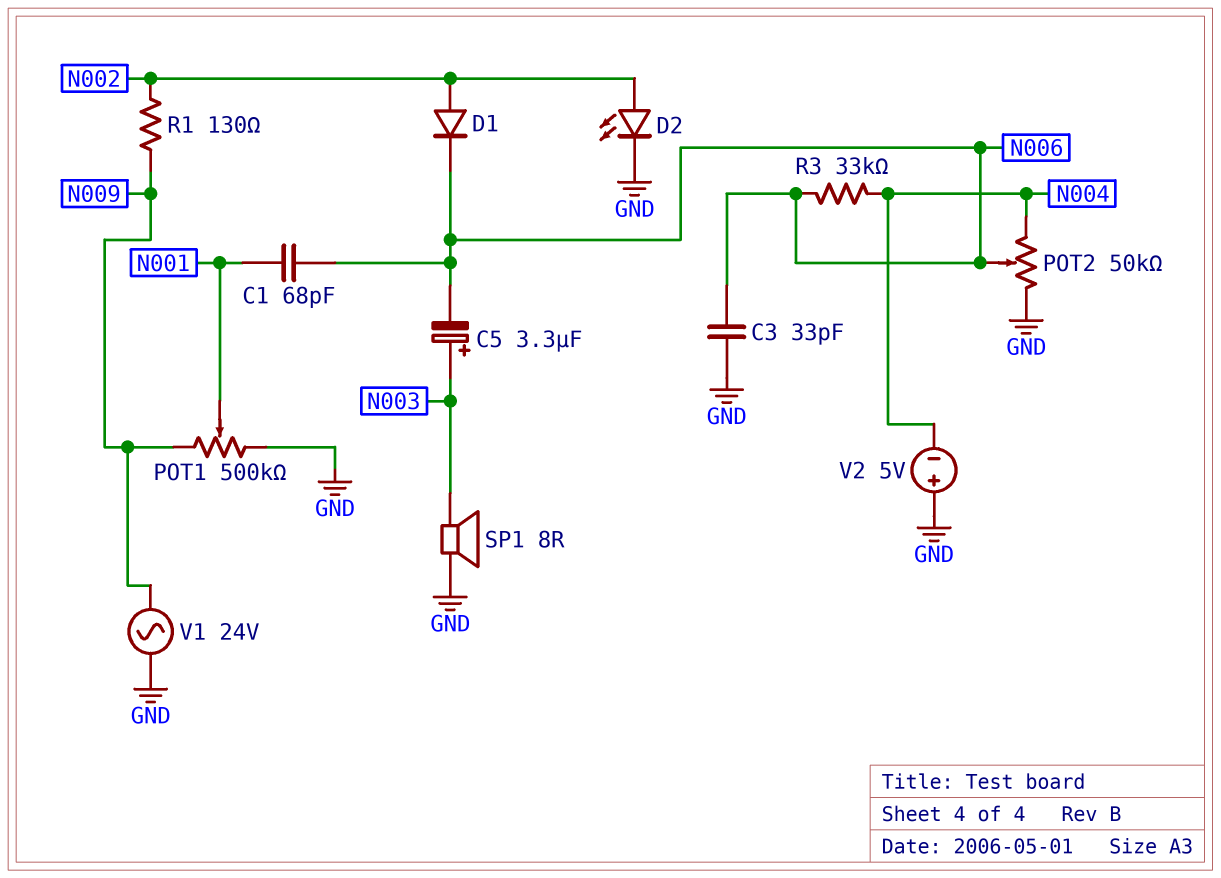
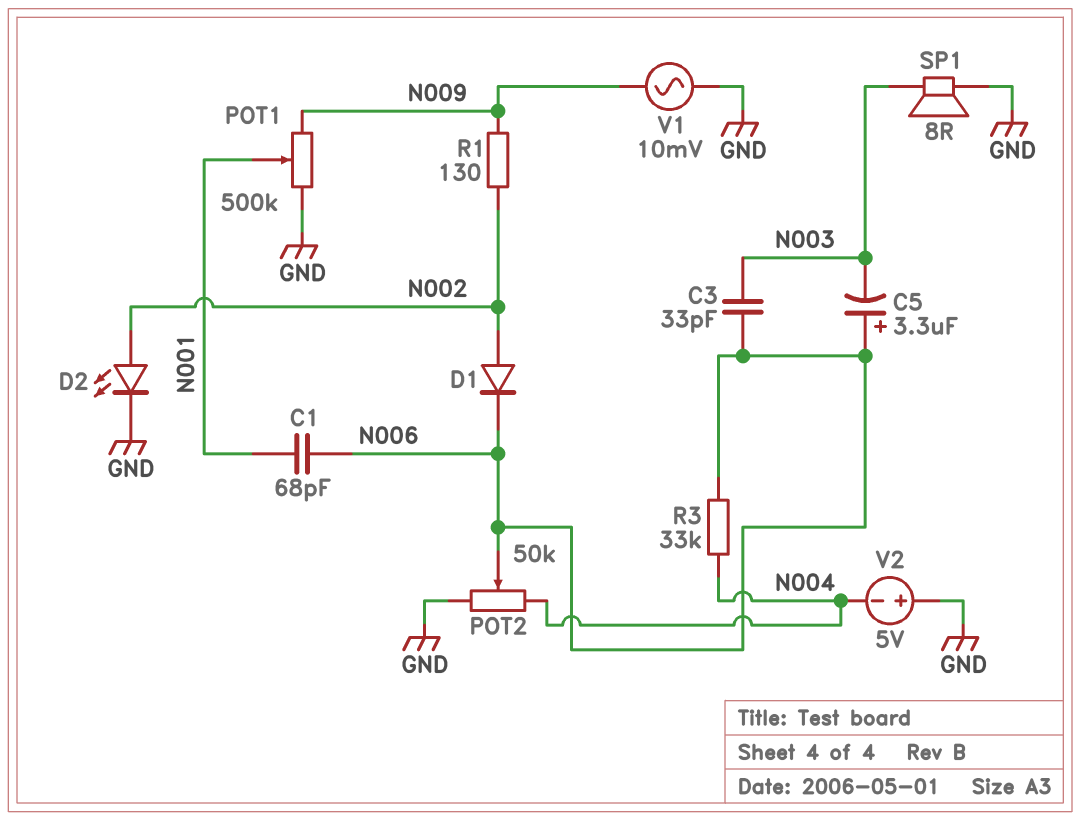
C3: 33pF (GND, N006) -> 33pF (N003, N006)
C5: 3.3uF (plus N003, minus N006) -> 3.3uF (plus N006, minus N003)
V1: AC 24V (GND, N009) -> AC 10mV (GND, N009)

